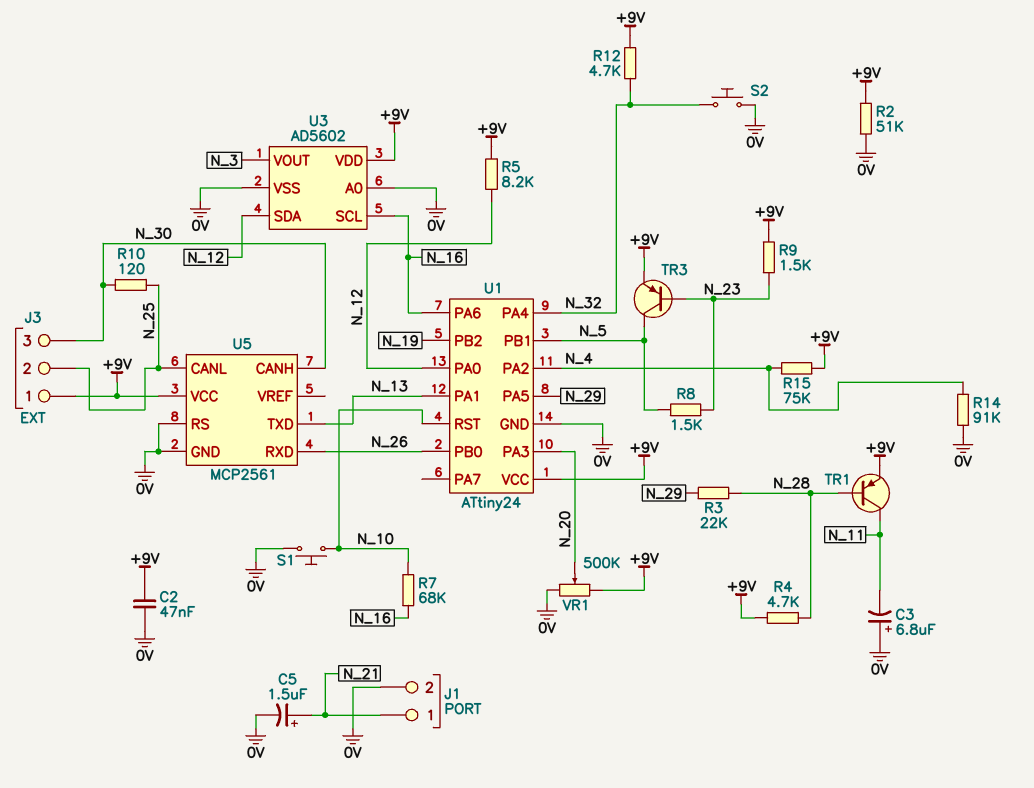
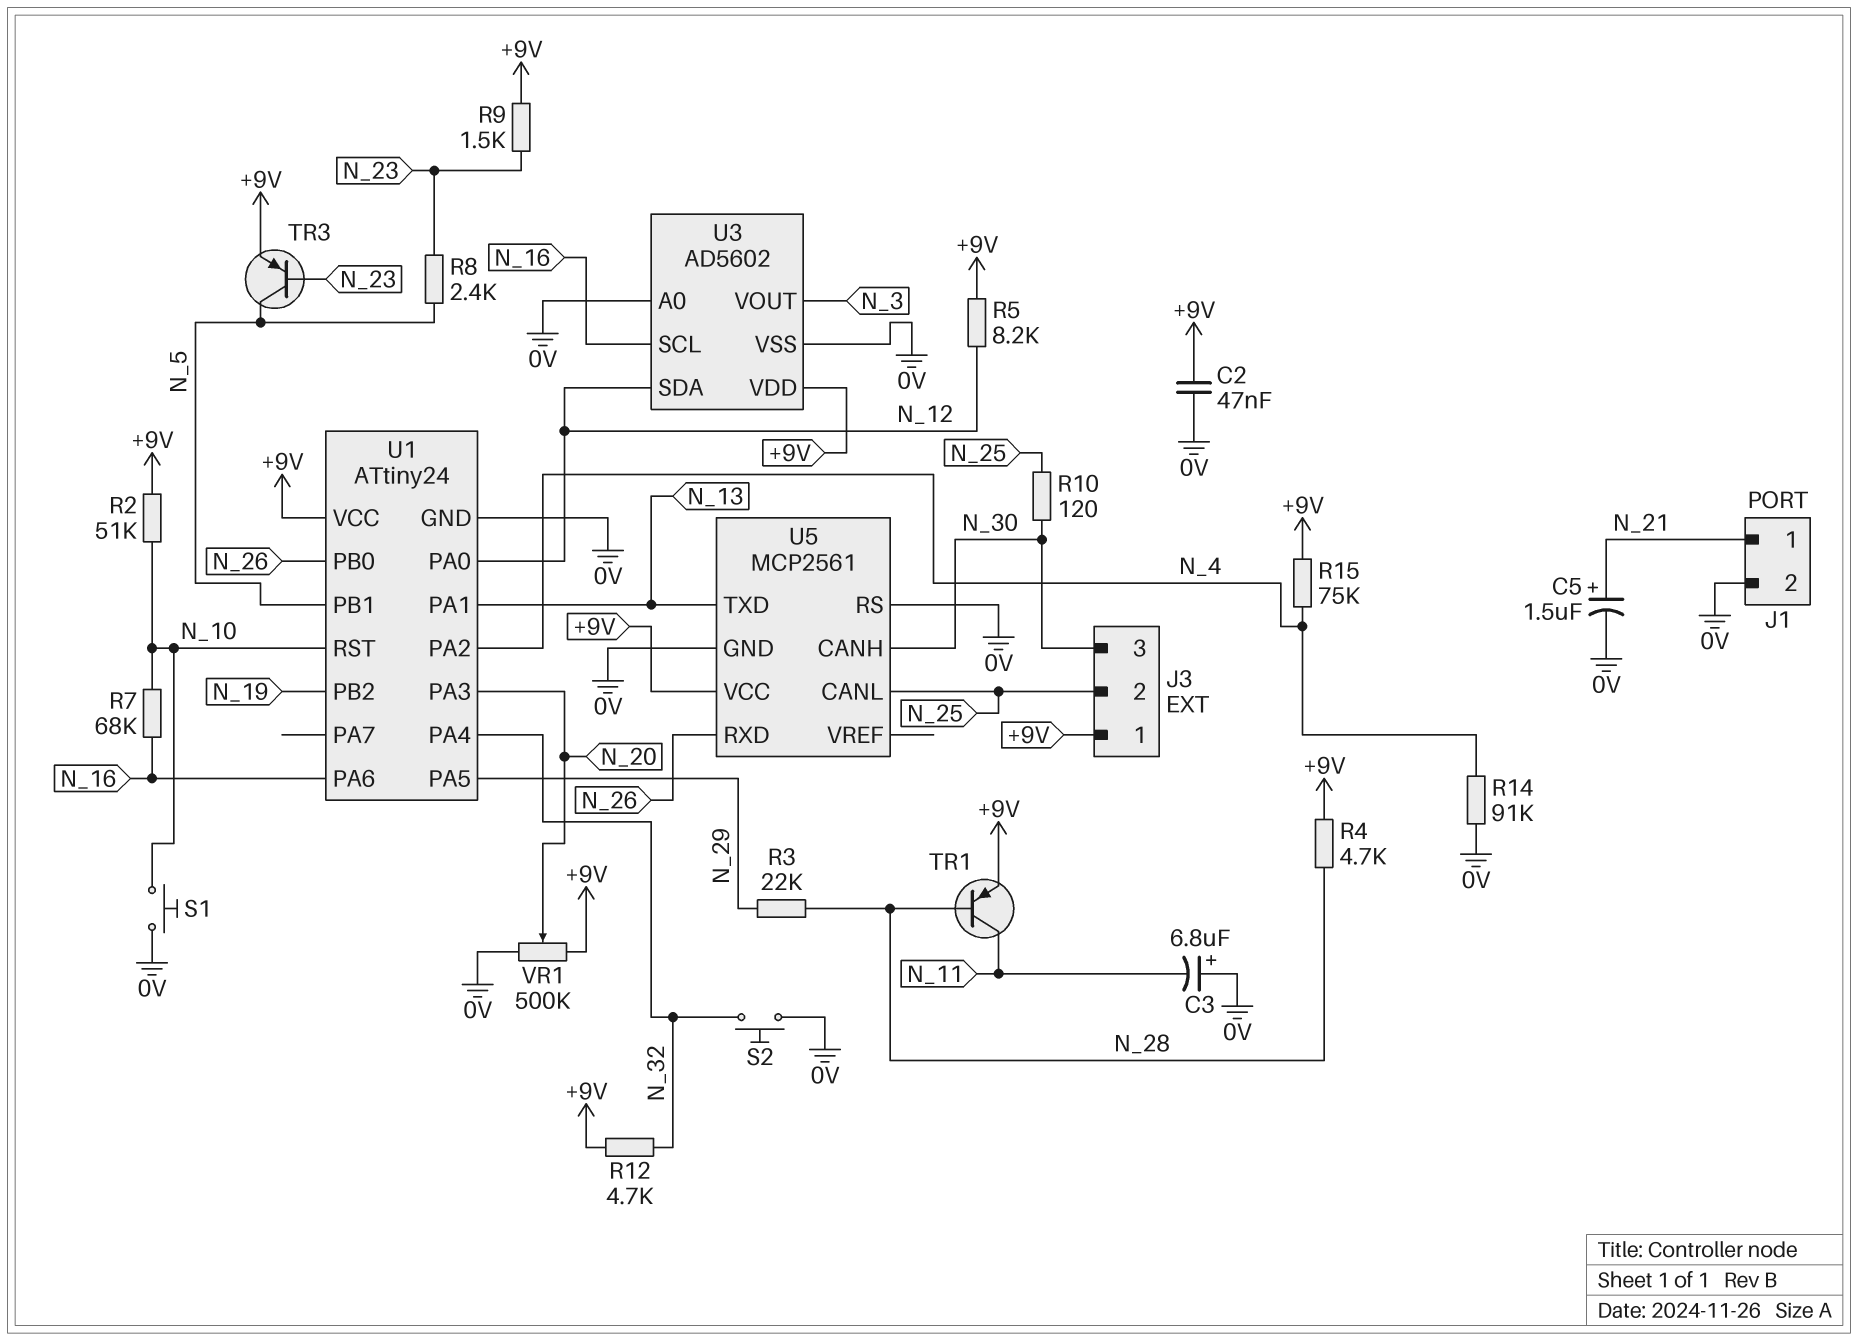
R2: 51k (+9V, 0V) -> 51k (+9V, N_10)
R8: 1.5k (N_5, N_23) -> 2.4k (N_5, N_23)

